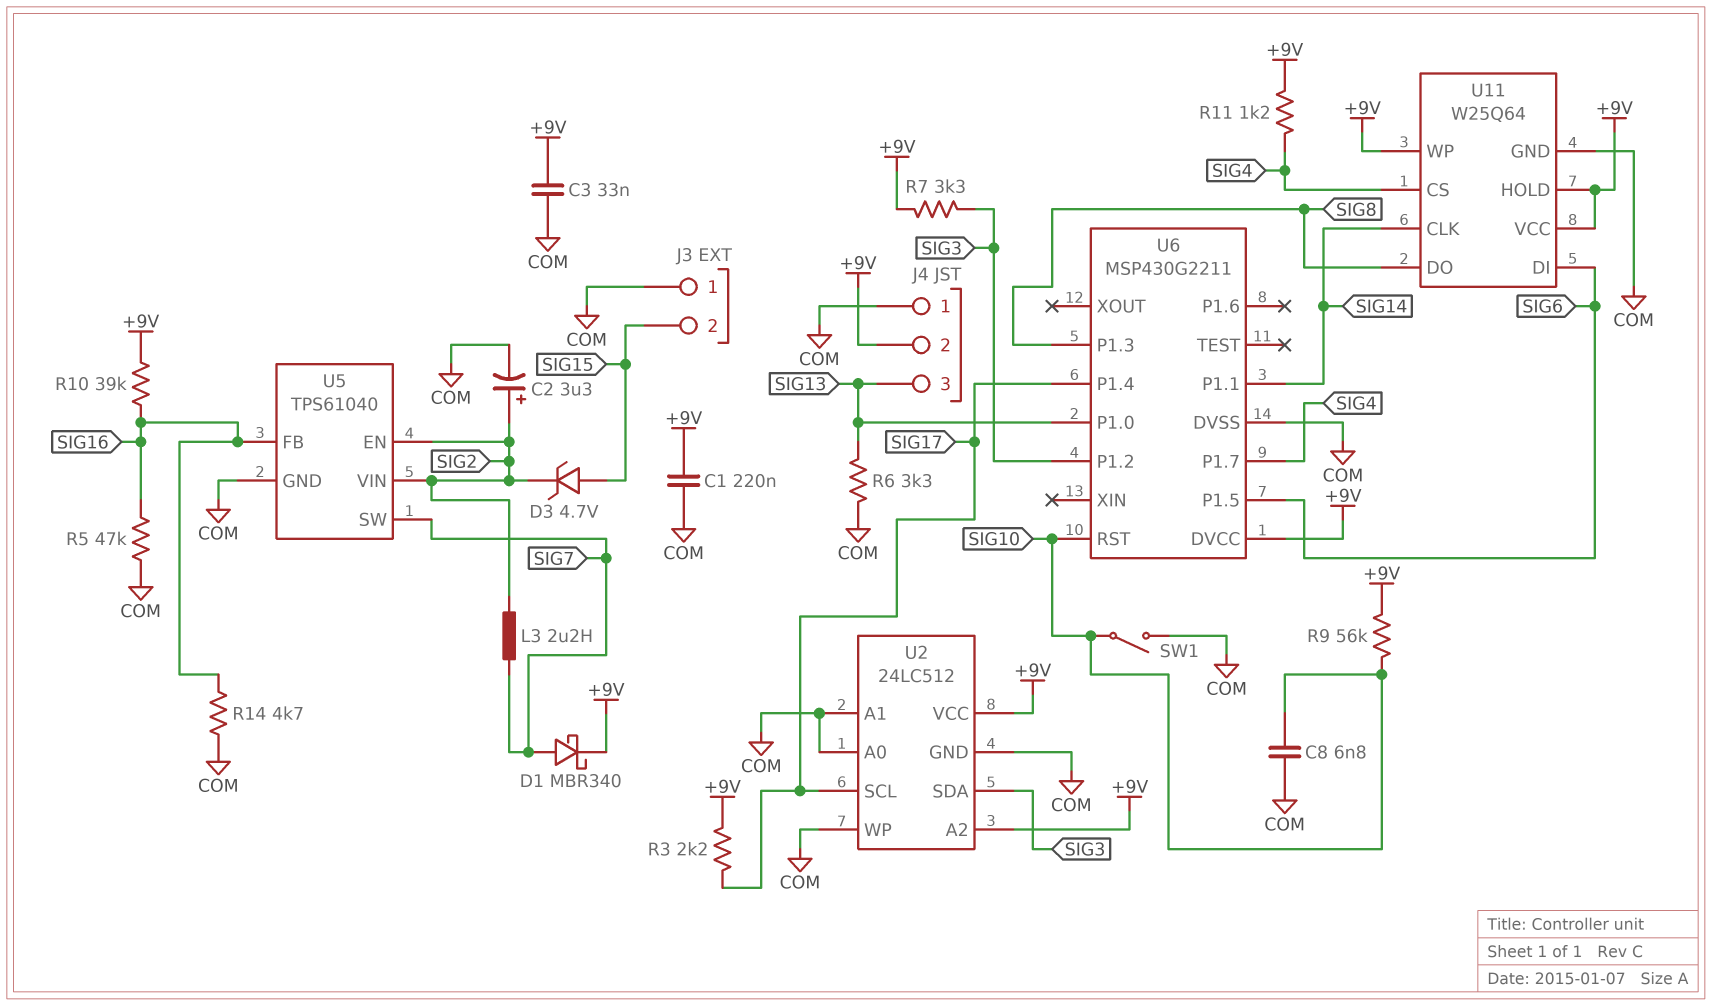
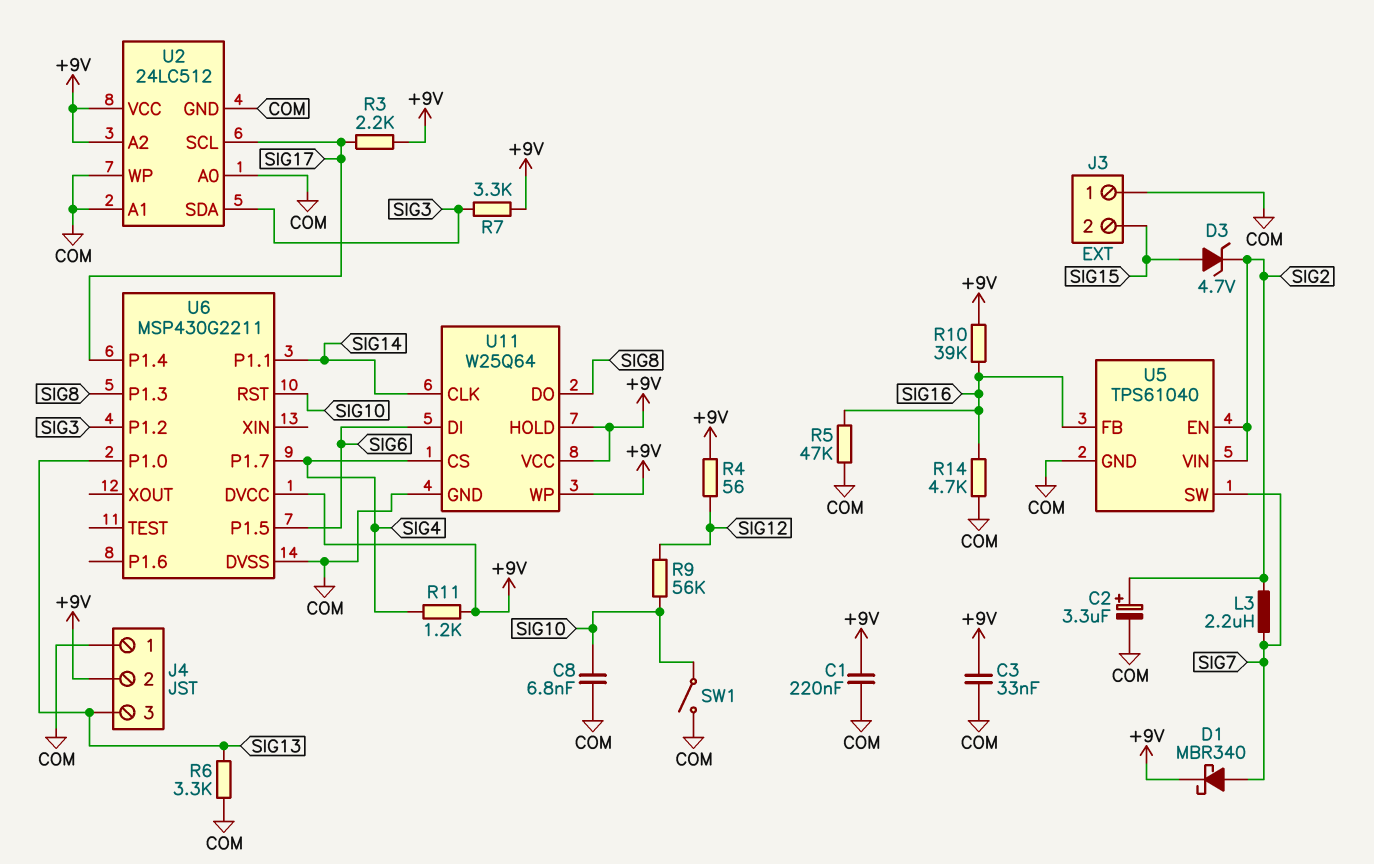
R4: none -> 56 (+9V, SIG12)
R9: 56k (+9V, SIG10) -> 56k (SIG10, SIG12)

